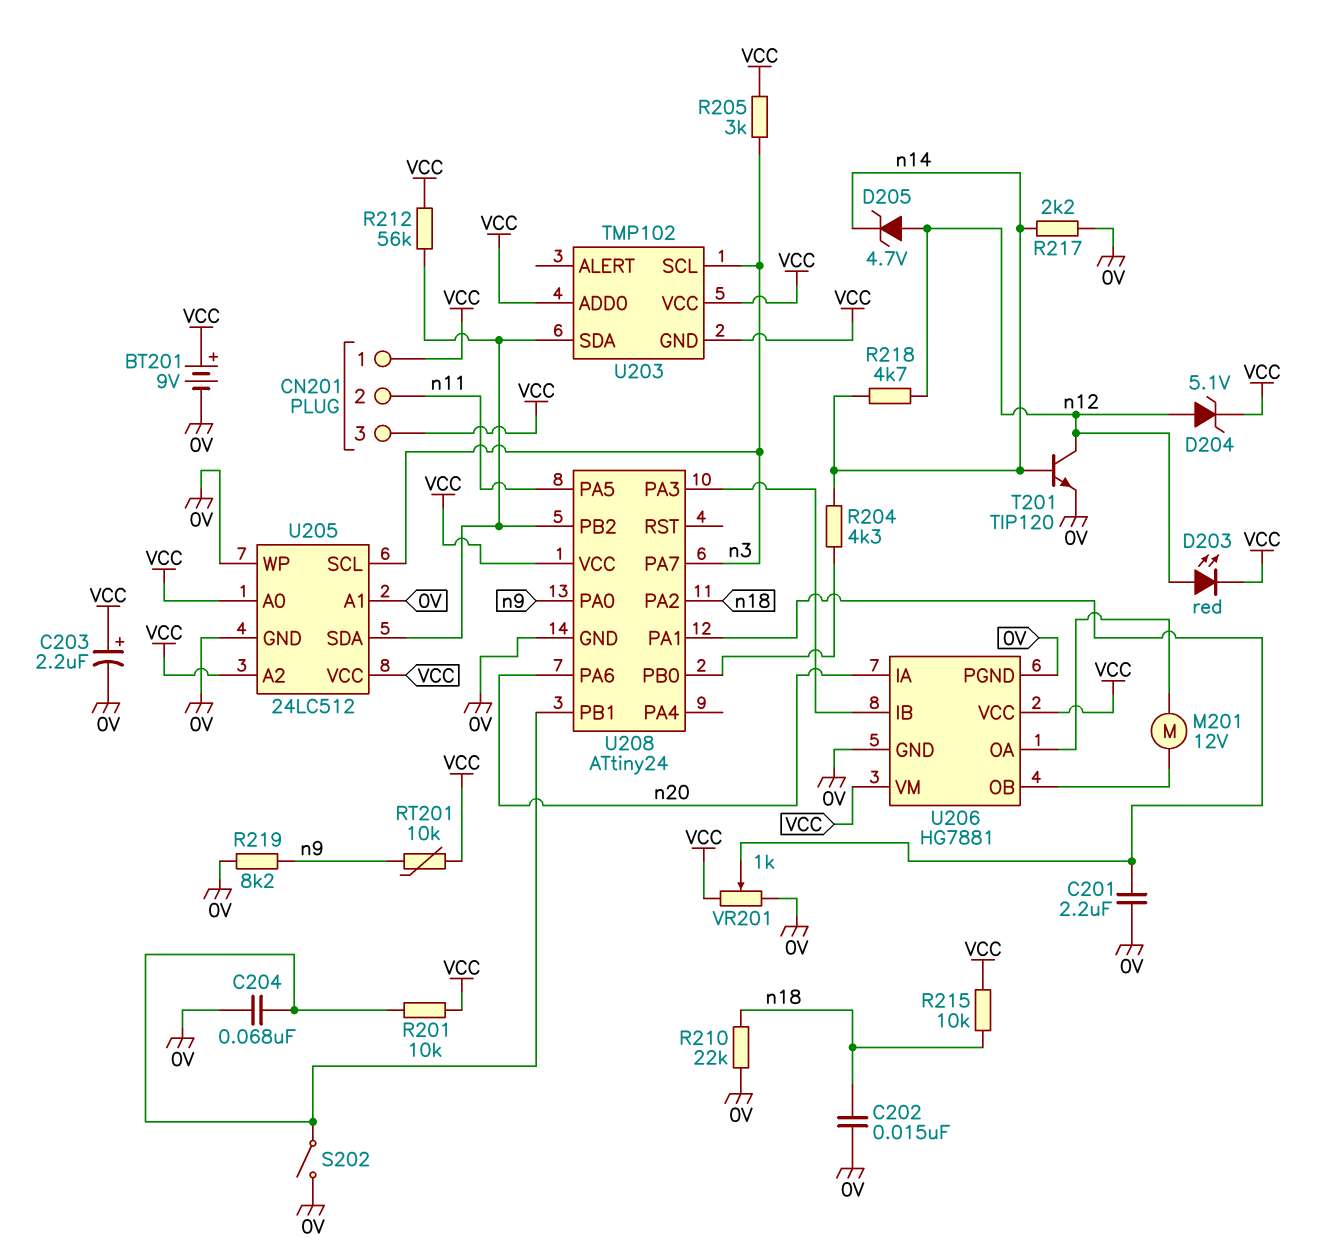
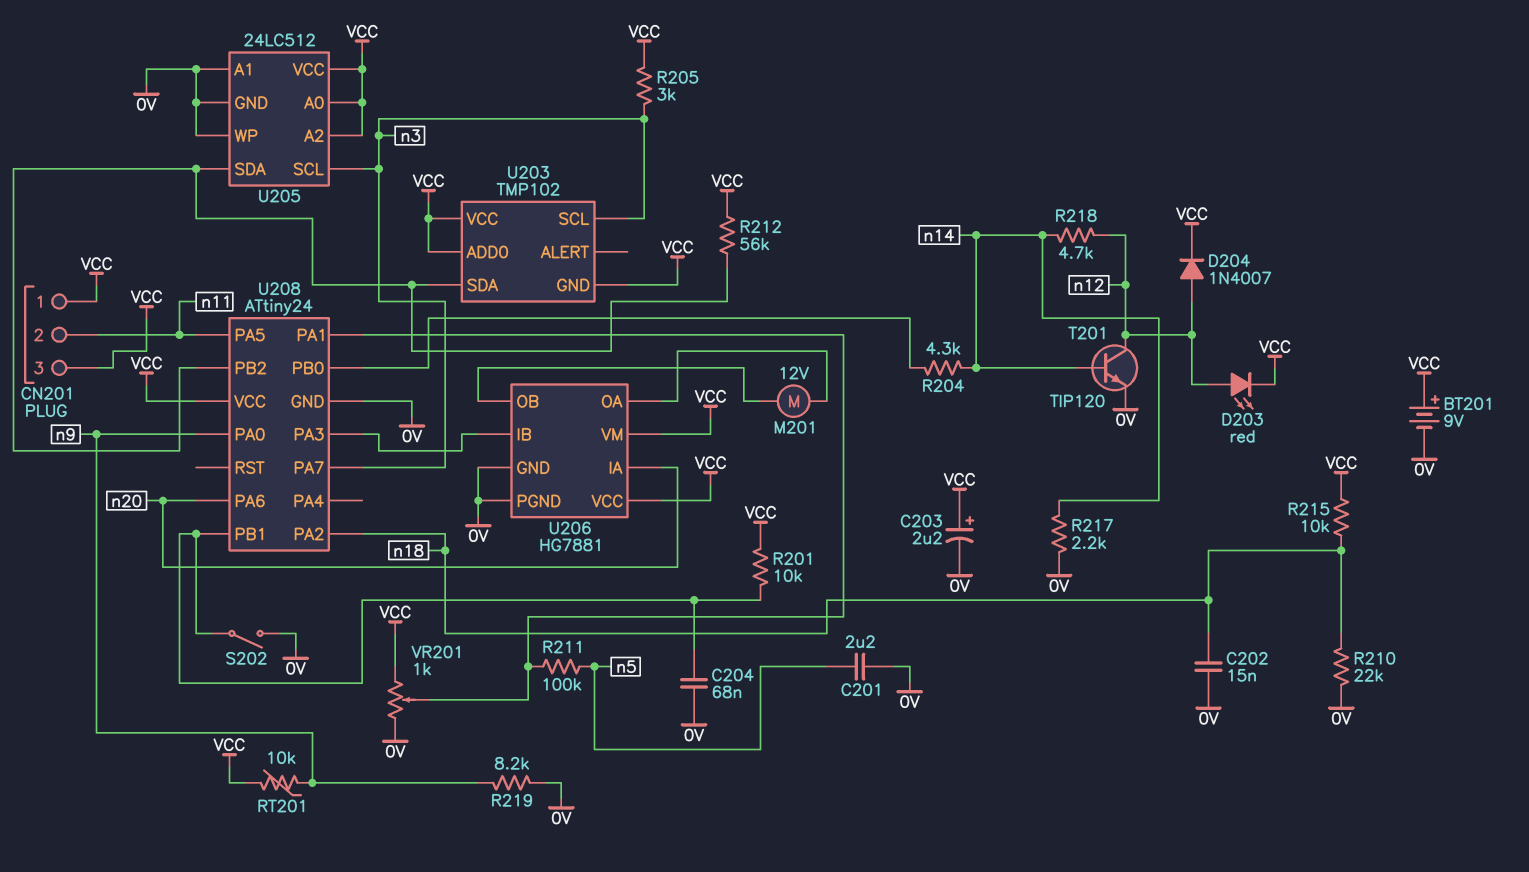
C201: 2.2uF (0V, U208/PA1) -> 2.2uF (0V, n5)
D204: zener 5.1V (A n12, K VCC) -> diode 1N4007 (A n12, K VCC)
D205: zener 4.7V (A n12, K n14) -> none
R211: none -> 100k (U208/PA1, n5)

